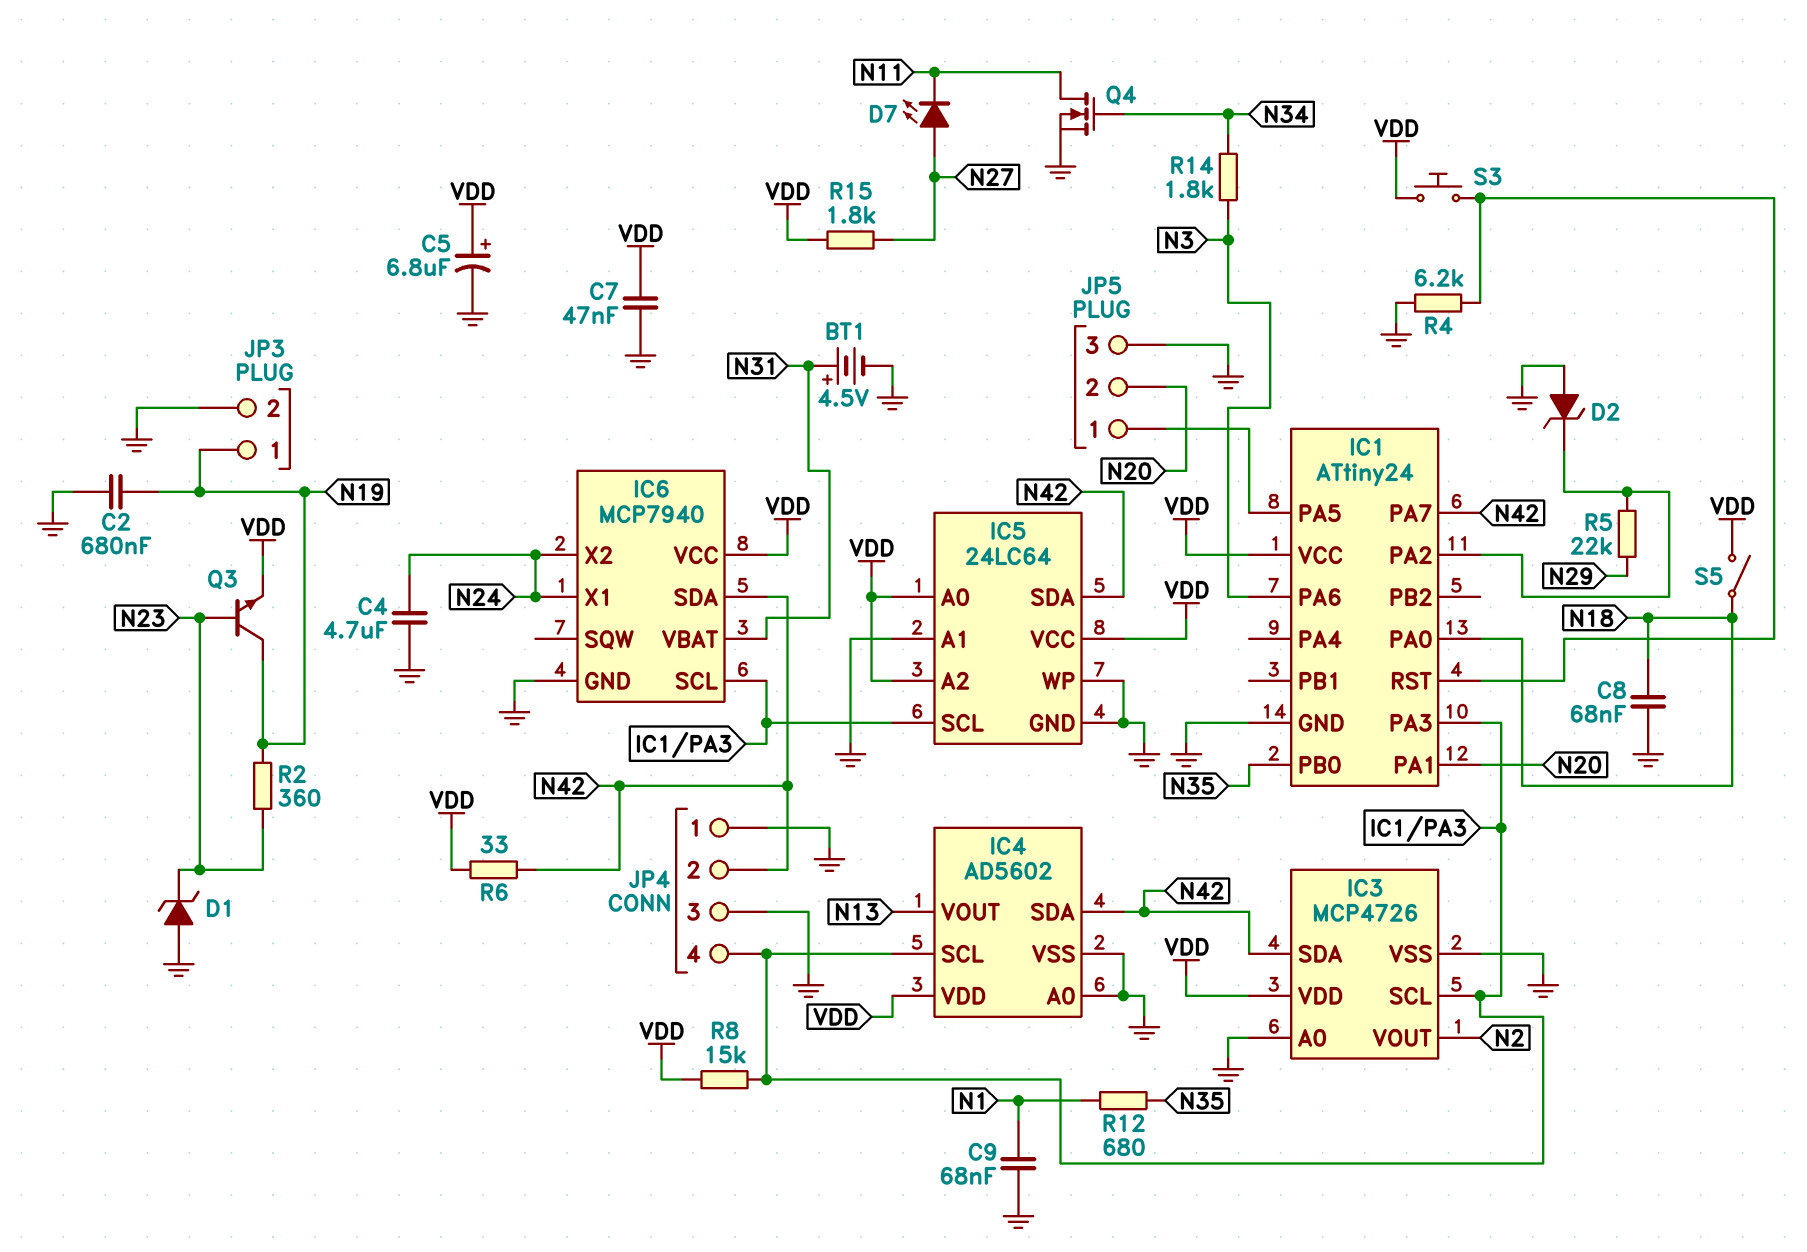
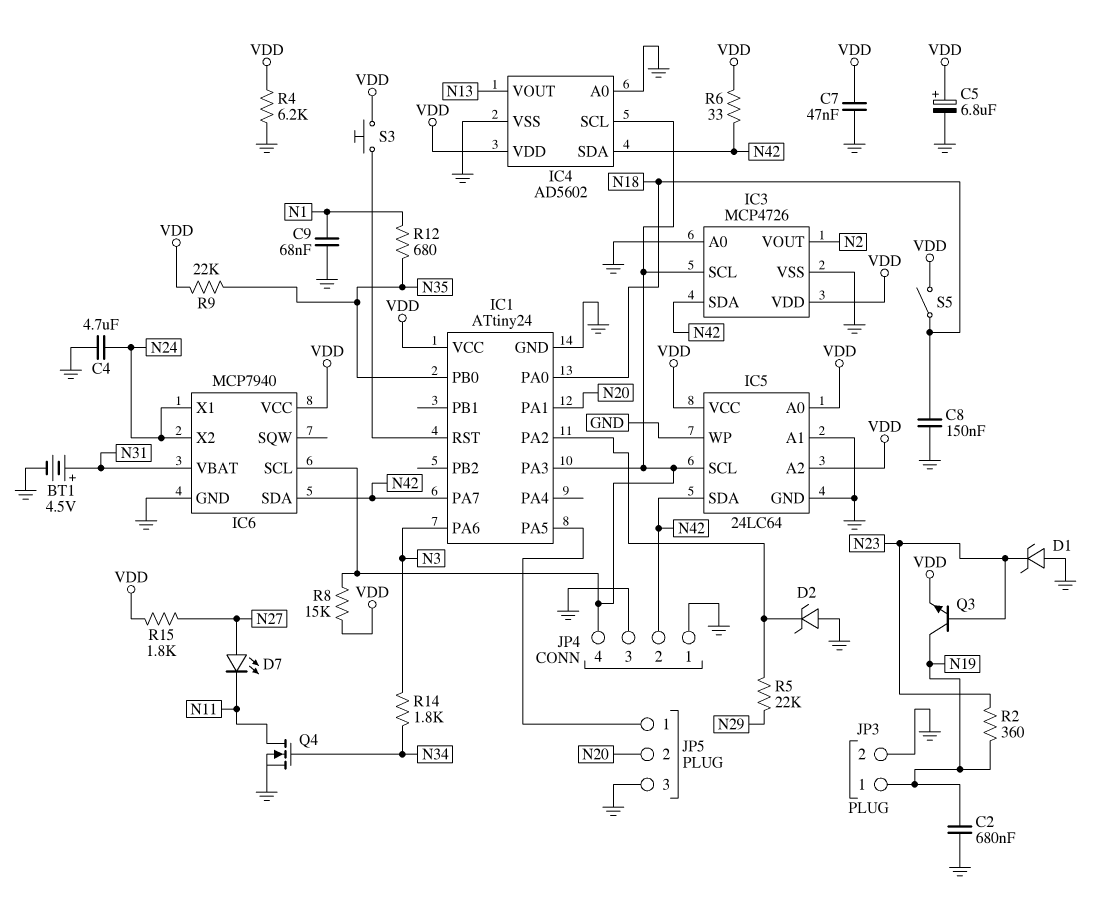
C8: 68nF (GND, N18) -> 150nF (GND, N18)
R4: 6.2k (GND, IC1/RST) -> 6.2k (GND, VDD)
R9: none -> 22k (N35, VDD)

